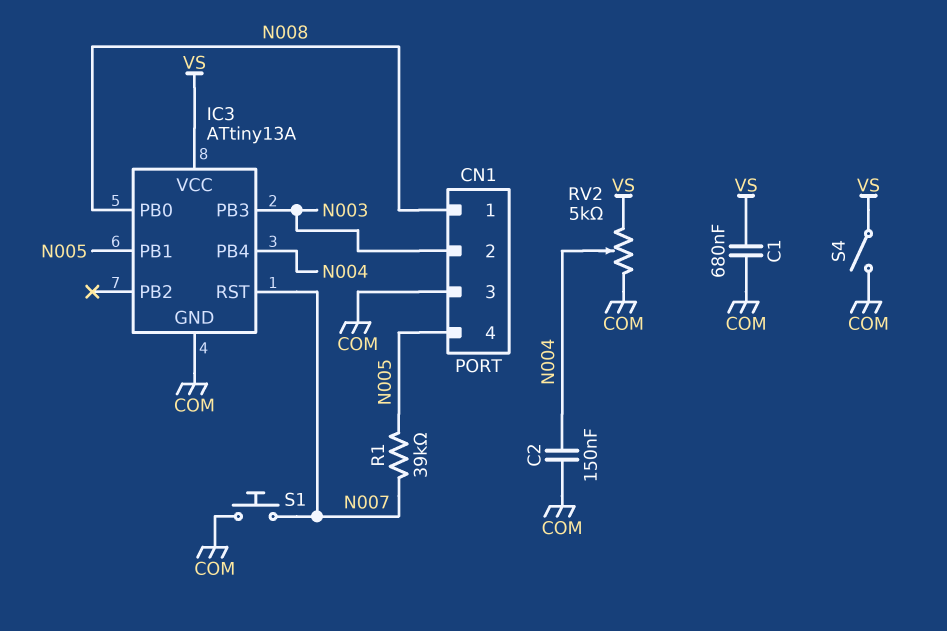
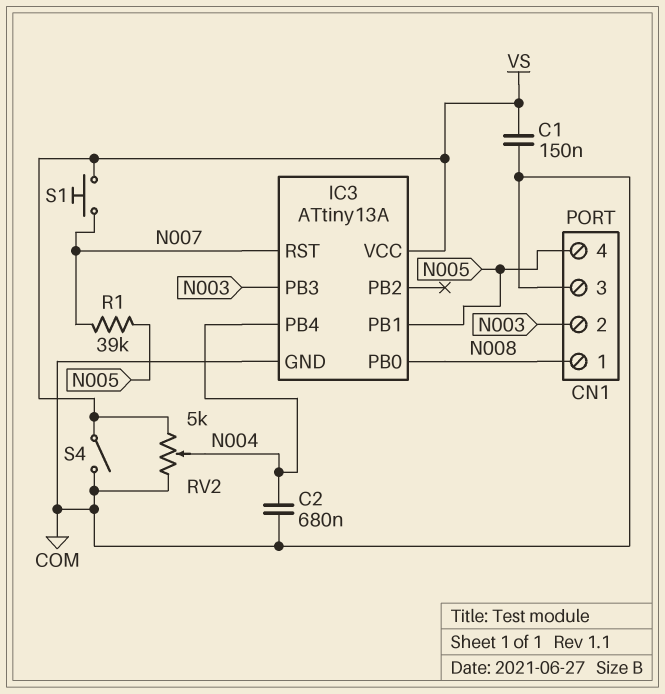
C1: 680nF (COM, VS) -> 150nF (COM, VS)
C2: 150nF (COM, N004) -> 680nF (COM, N004)
S1: button (COM, N007) -> button (N007, VS)

